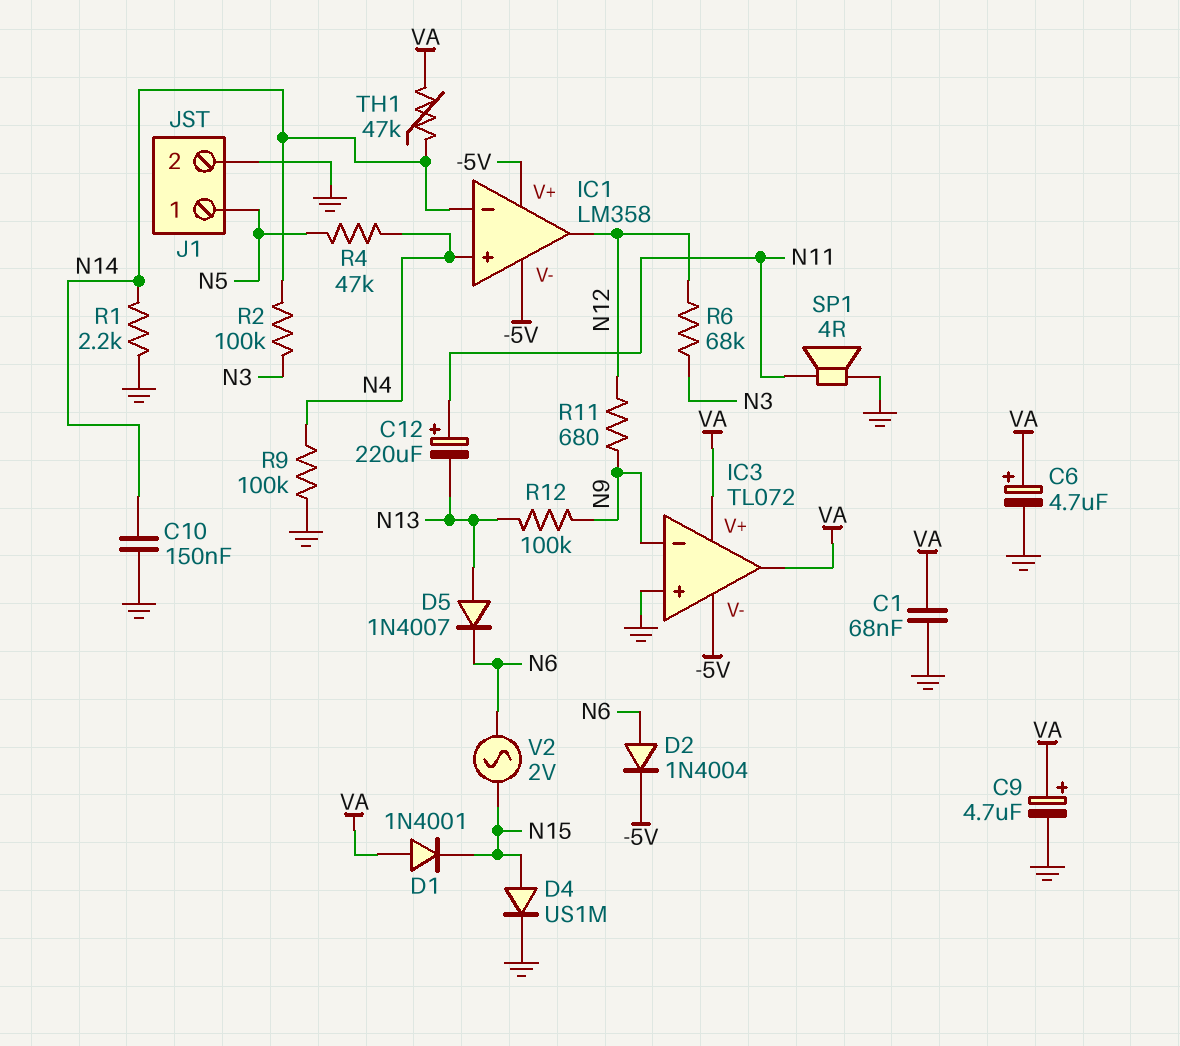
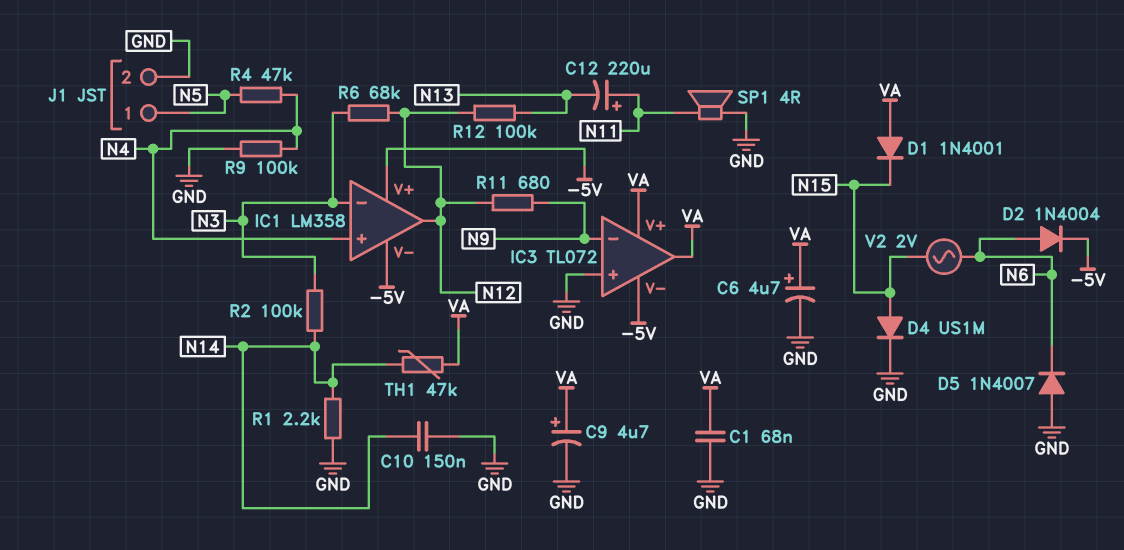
D5: diode 1N4007 (A N13, K N6) -> diode 1N4007 (A GND, K N6)
IC1 pin in-: N14 -> N3
R12: 100k (N9, N13) -> 100k (N12, N13)

